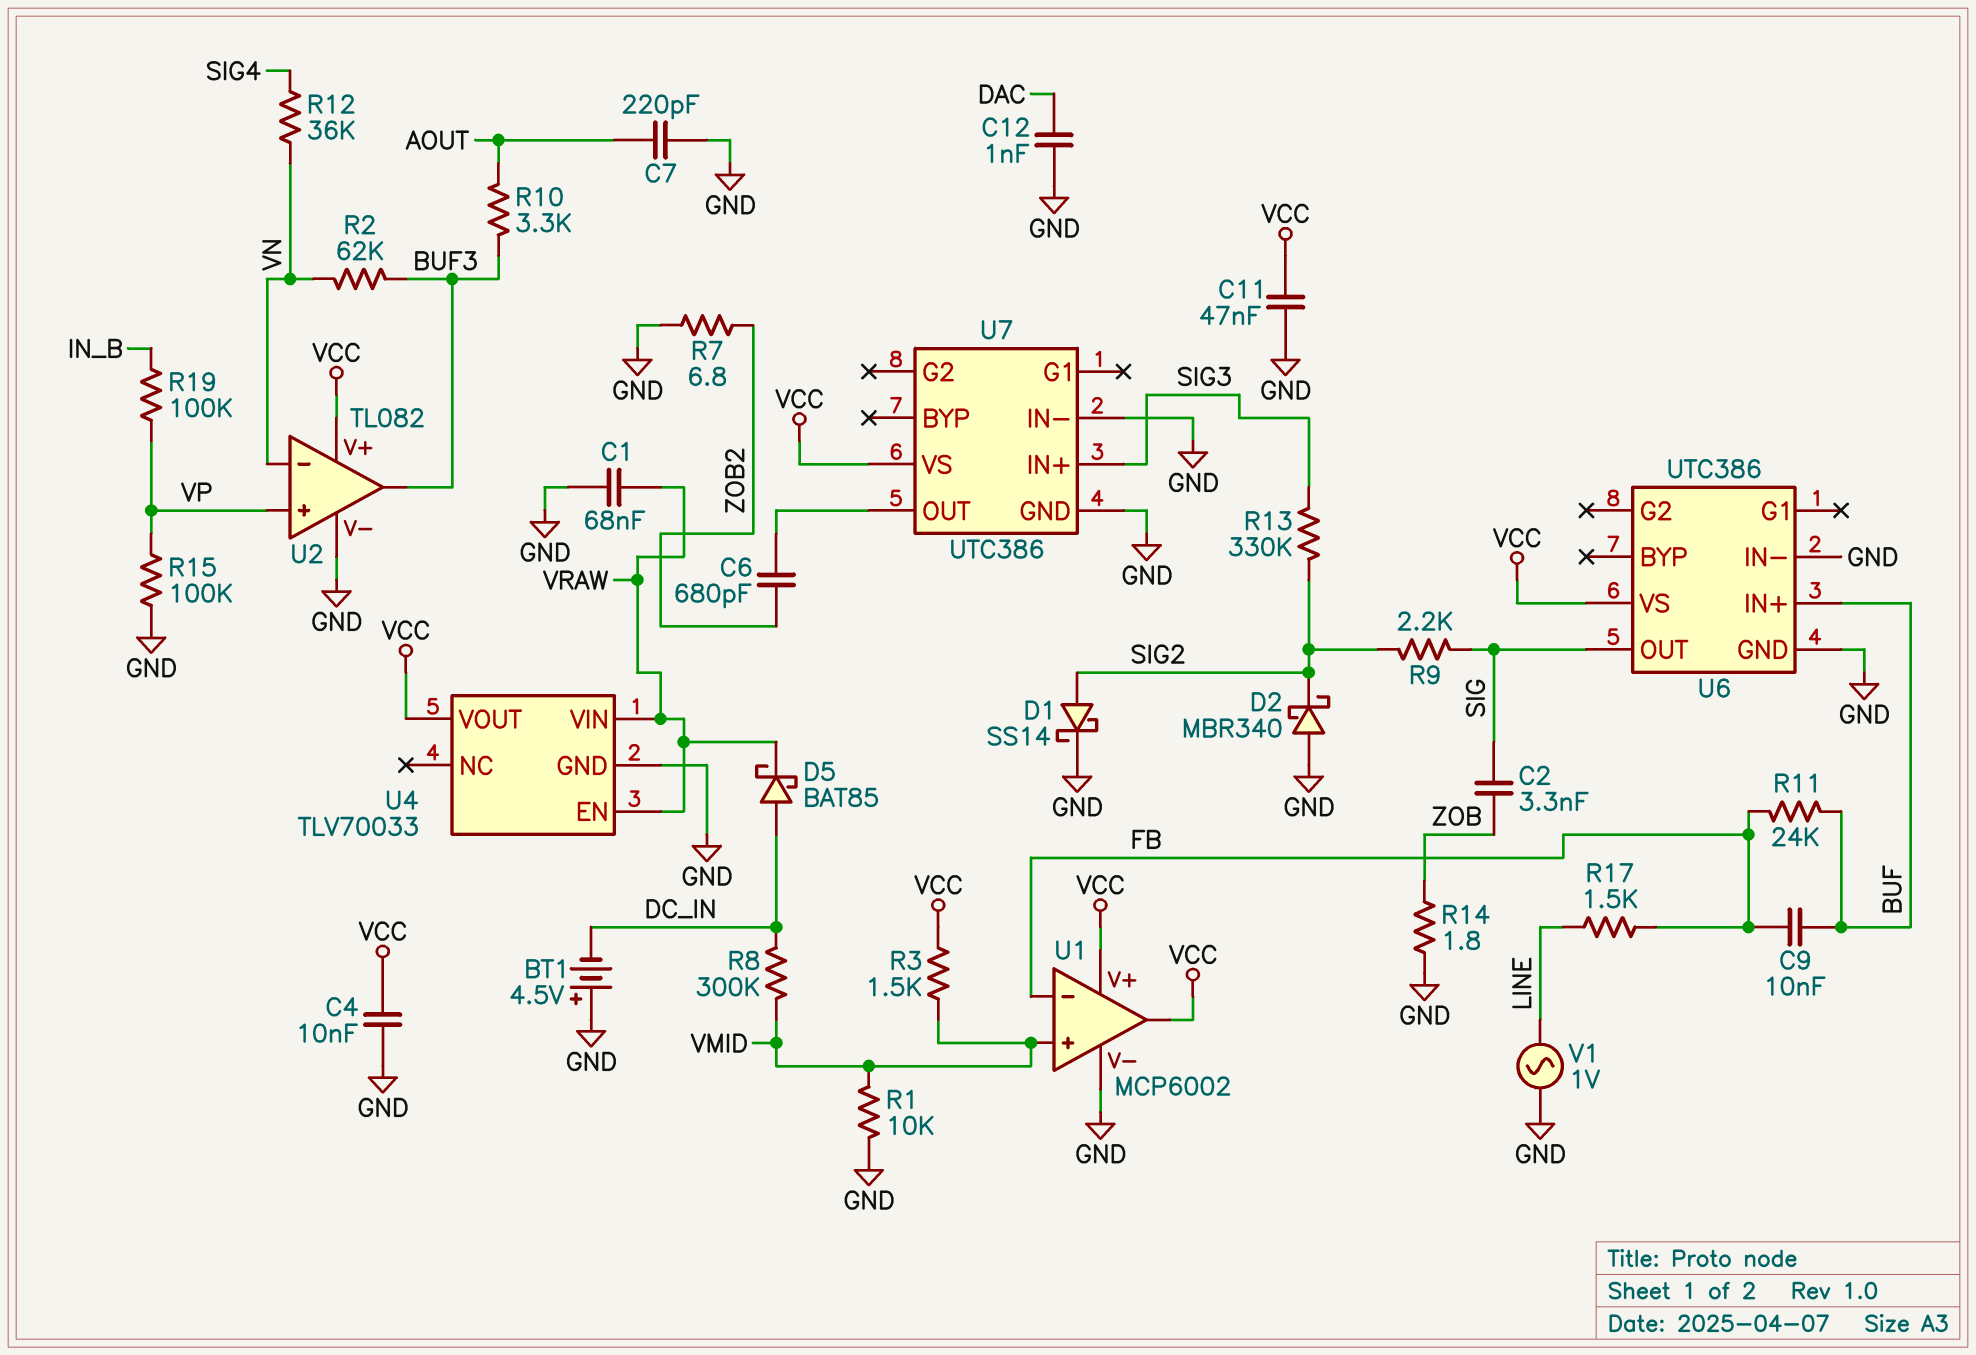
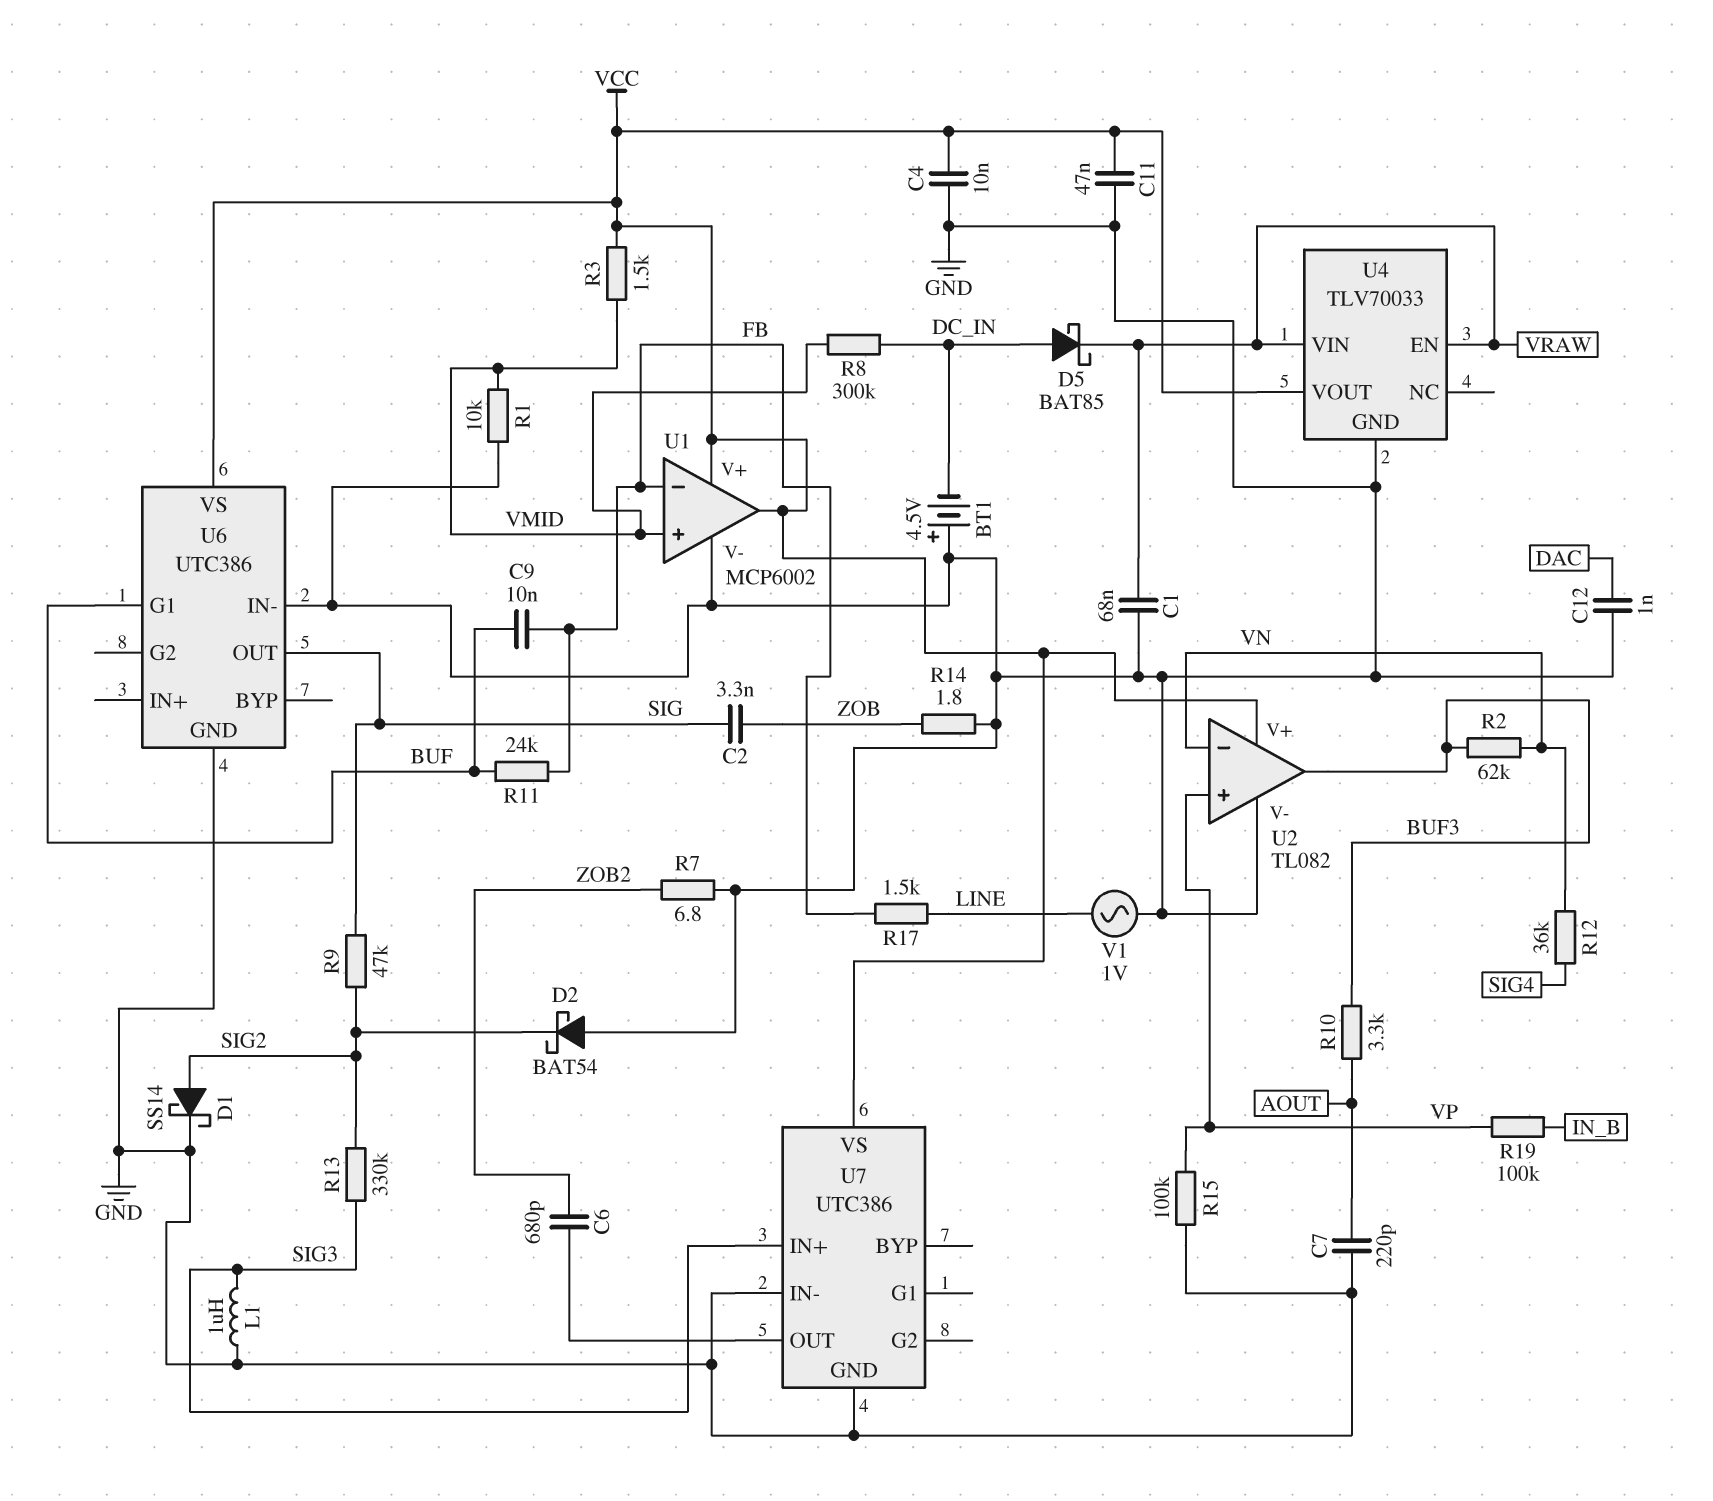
D2: schottky MBR340 (A GND, K SIG2) -> schottky BAT54 (A GND, K SIG2)
L1: none -> 1uH (GND, SIG3)
R9: 2.2k (SIG, SIG2) -> 47k (SIG, SIG2)
U6 pin G1: none -> BUF
U6 pin IN+: BUF -> none

